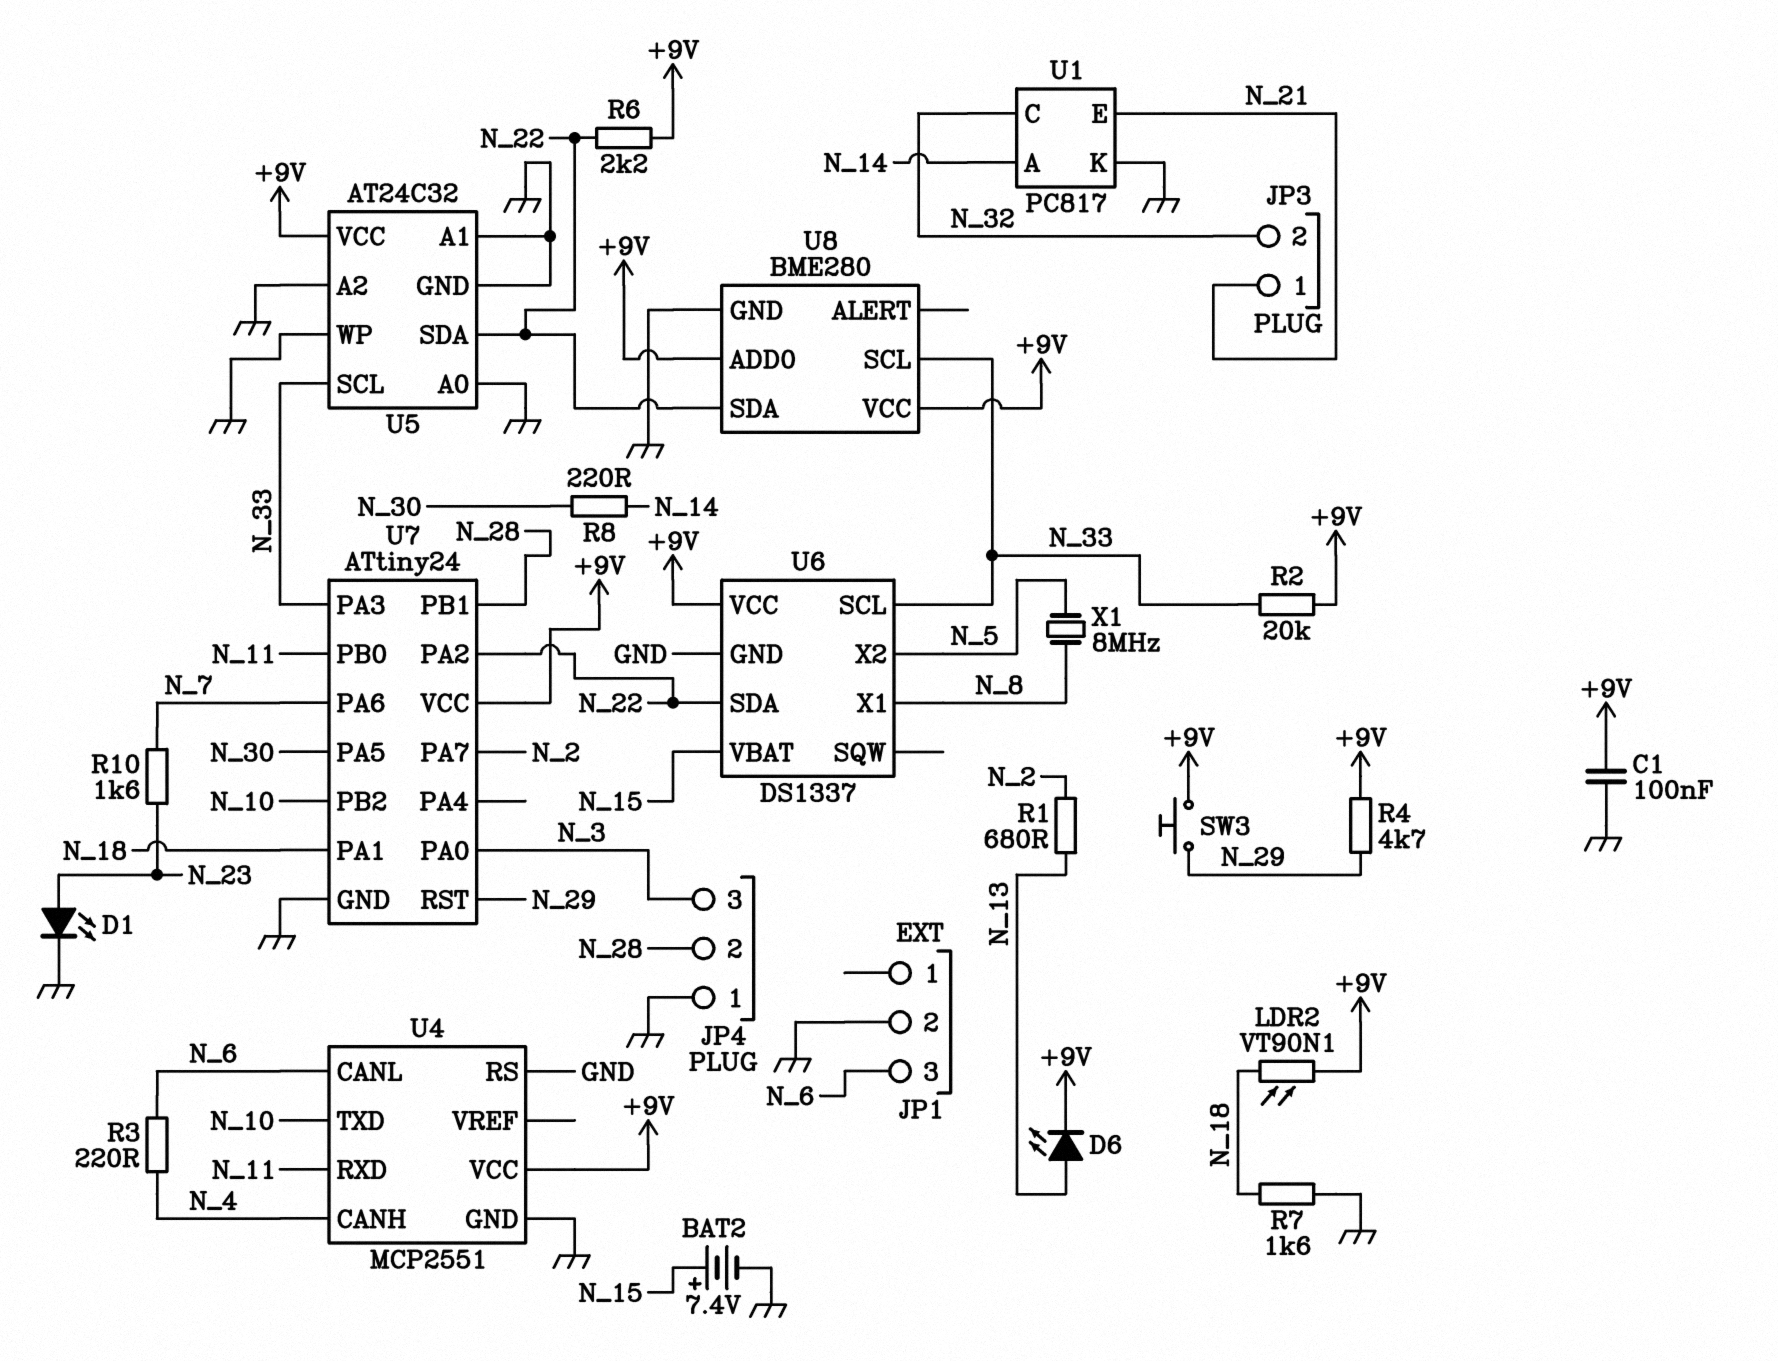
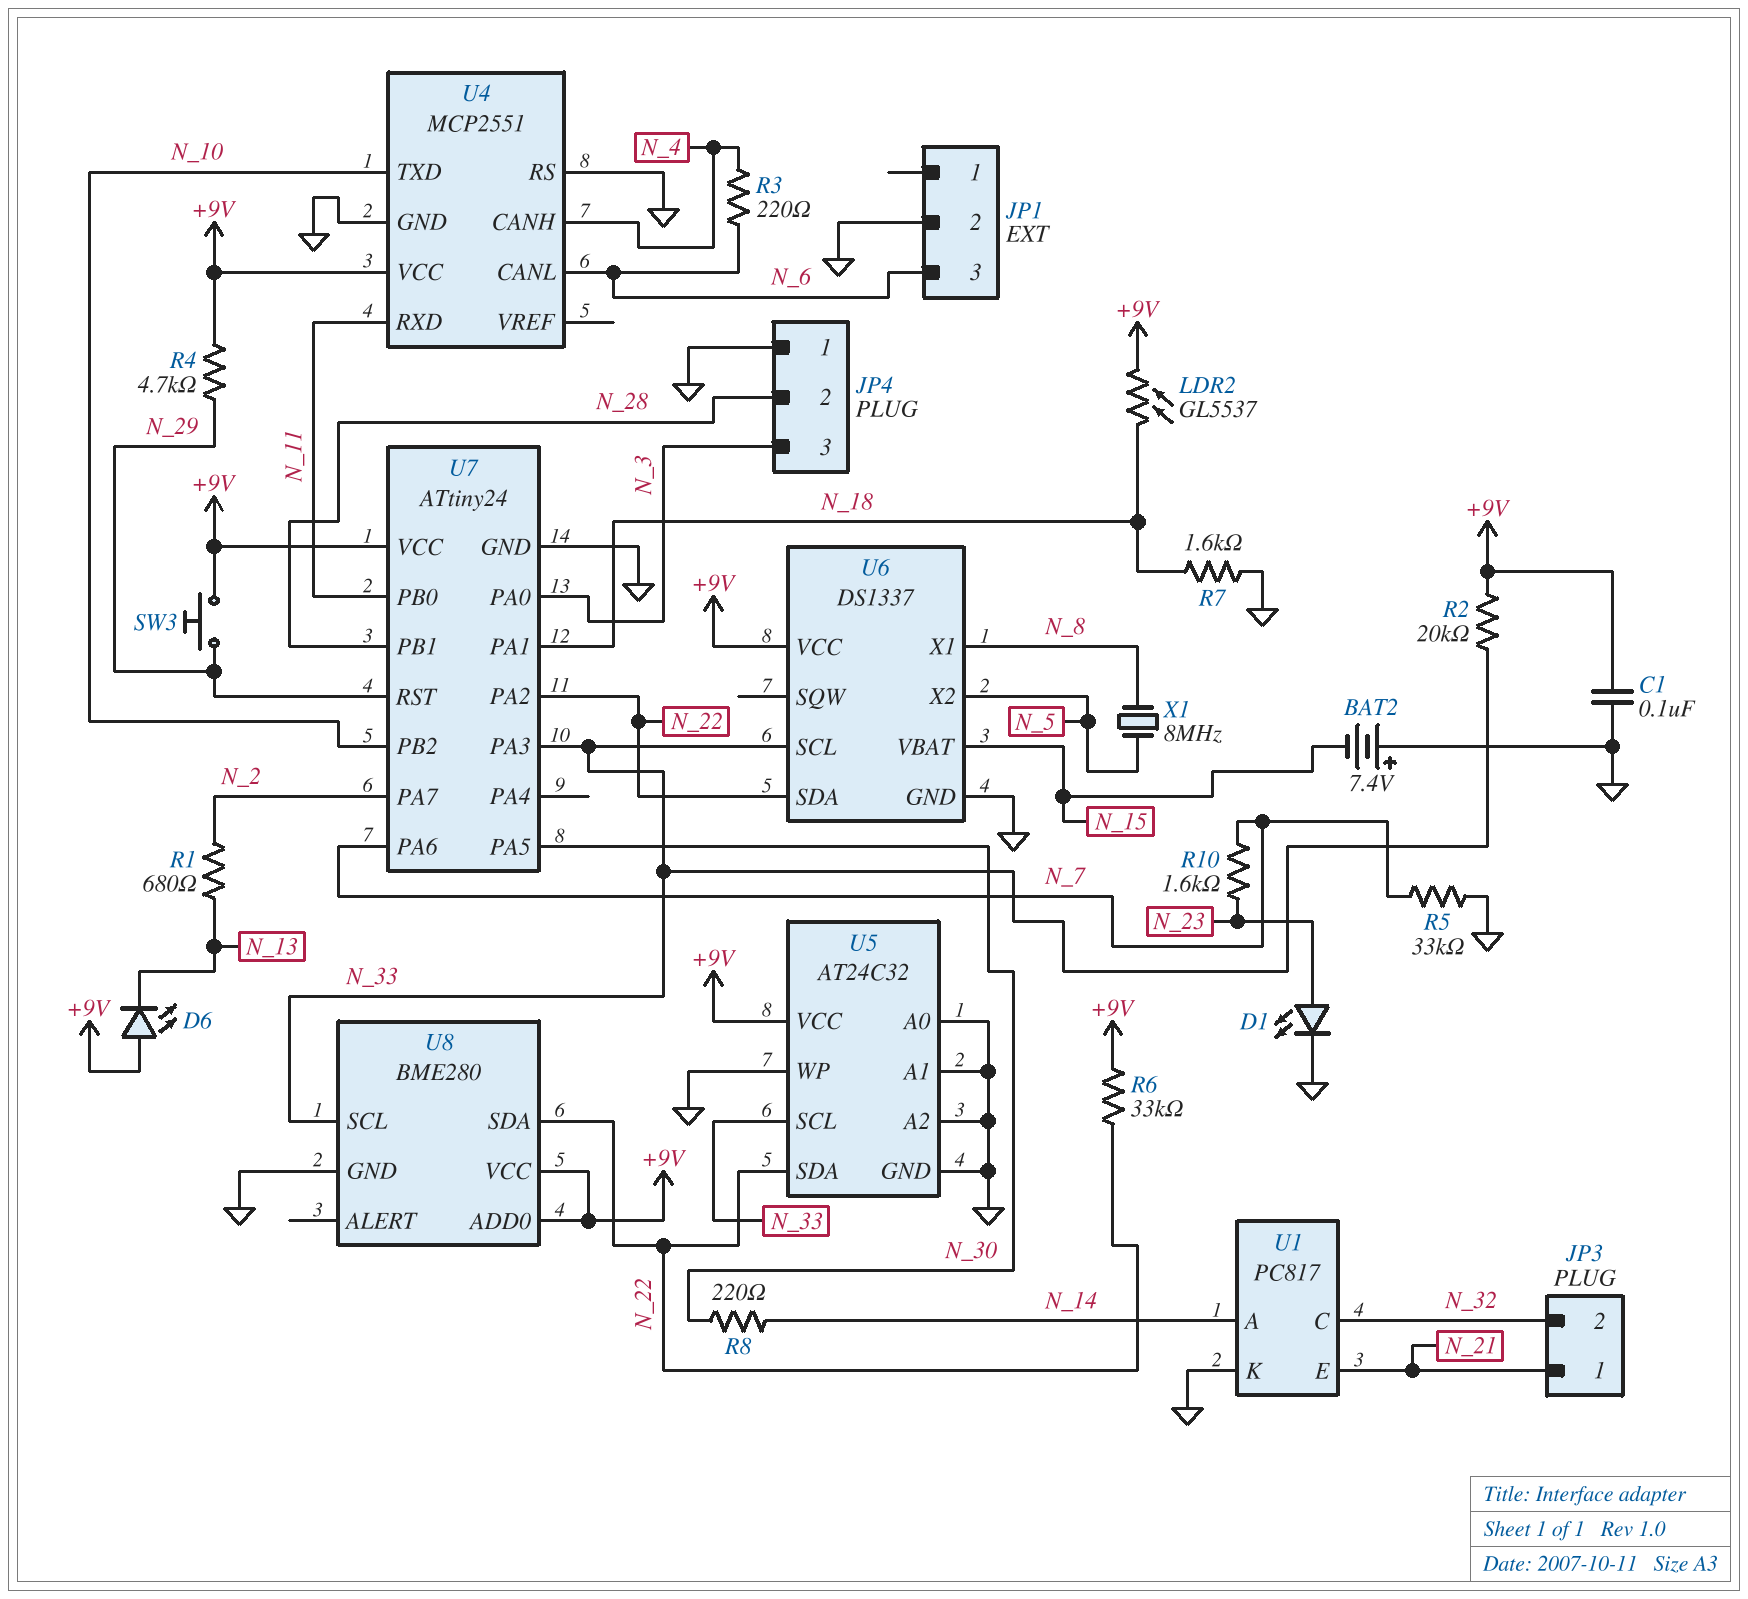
BAT2: 7.4V (plus N_15, minus GND) -> 7.4V (plus GND, minus N_15)
D6: LED (A N_13, K +9V) -> LED (A +9V, K N_13)
LDR2: VT90N1 (+9V, N_18) -> GL5537 (+9V, N_18)
R5: none -> 33k (GND, N_7)
R6: 2.2k (+9V, N_22) -> 33k (+9V, N_22)

